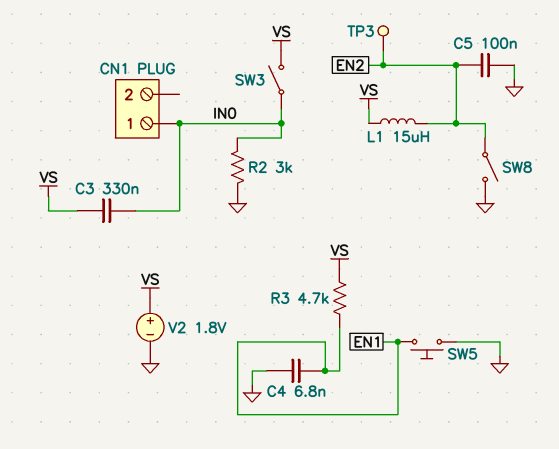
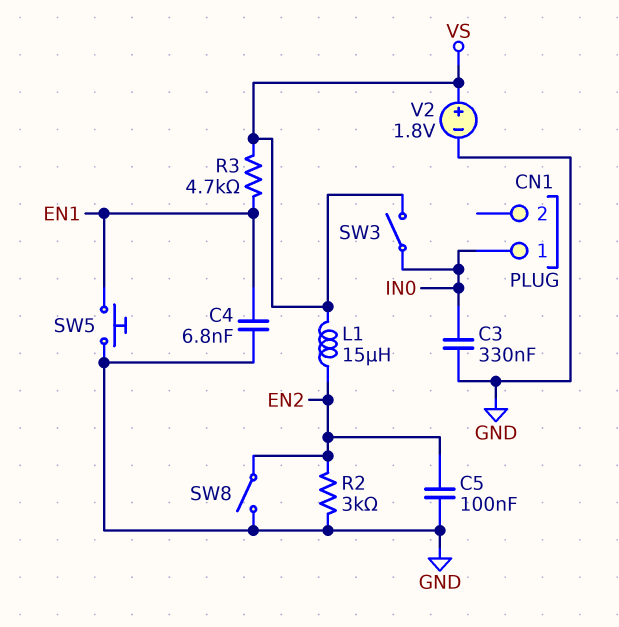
C3: 330nF (IN0, VS) -> 330nF (GND, IN0)
R2: 3k (GND, IN0) -> 3k (EN2, GND)
TP3: test point (EN2) -> none

